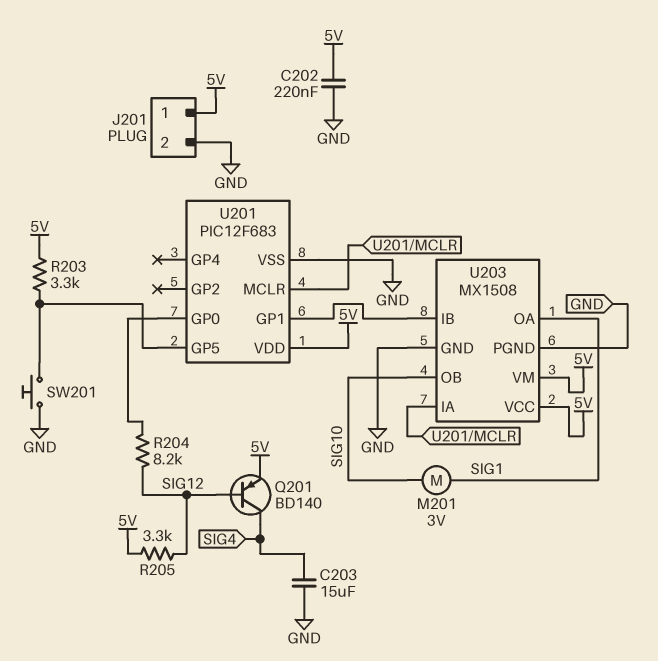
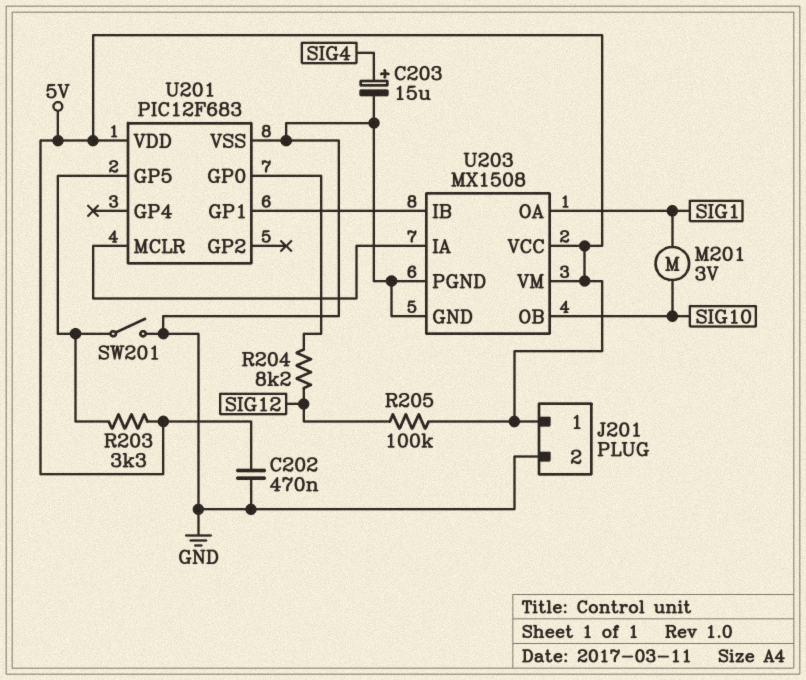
C202: 220nF (5V, GND) -> 470nF (5V, GND)
C203: 15uF (GND, SIG4) -> 15uF (plus SIG4, minus GND)
Q201: PNP BD140 (B SIG12, C SIG4, E 5V) -> none
R205: 3.3k (5V, SIG12) -> 100k (5V, SIG12)
SW201: button (GND, U201/GP5) -> switch (GND, U201/GP5)

